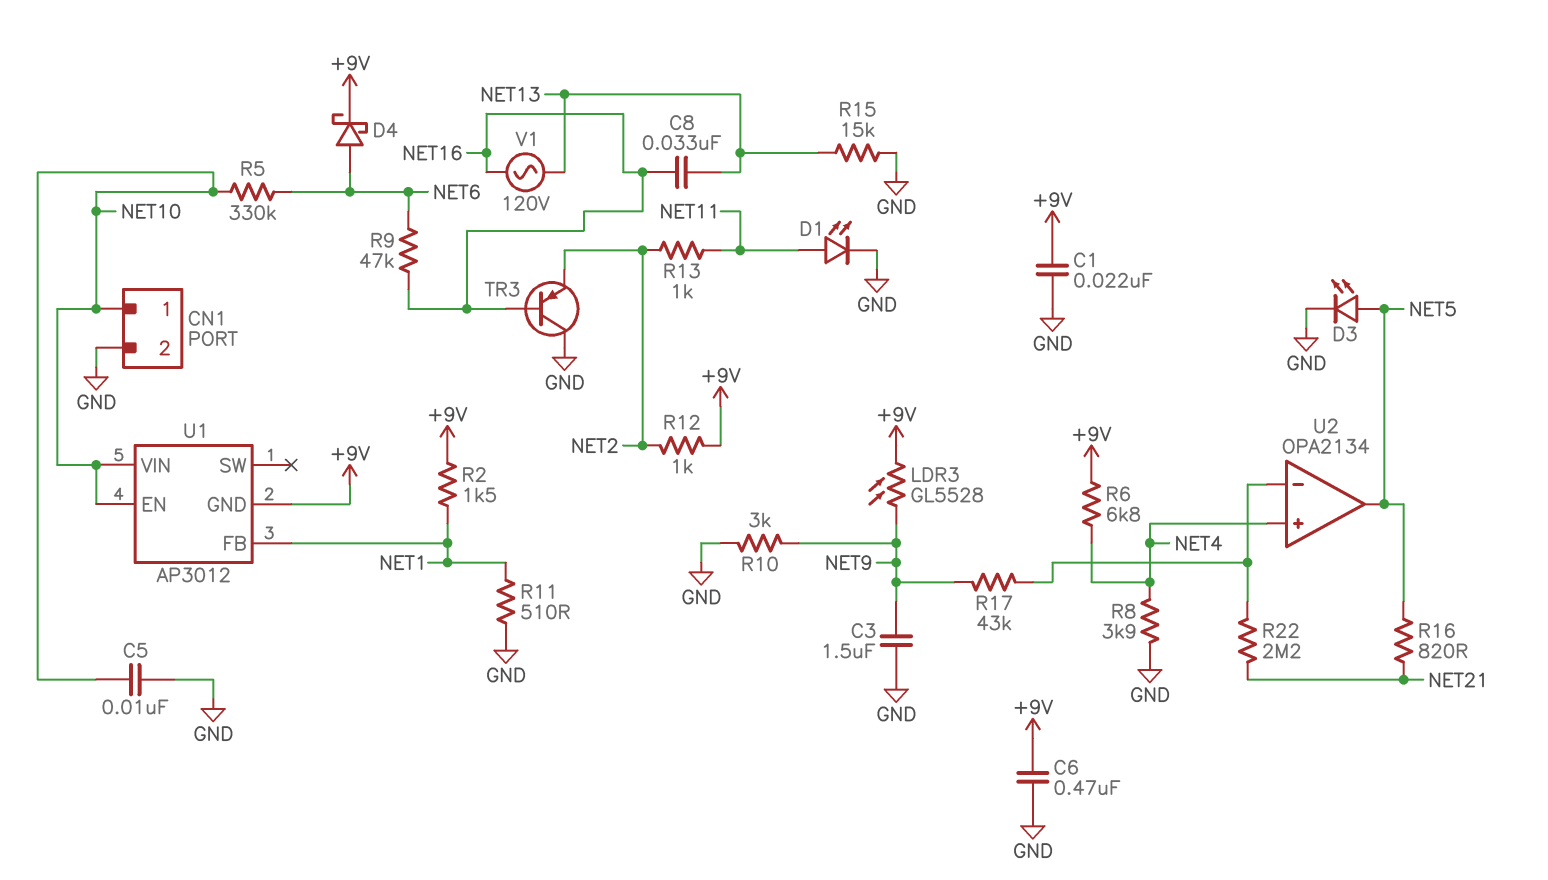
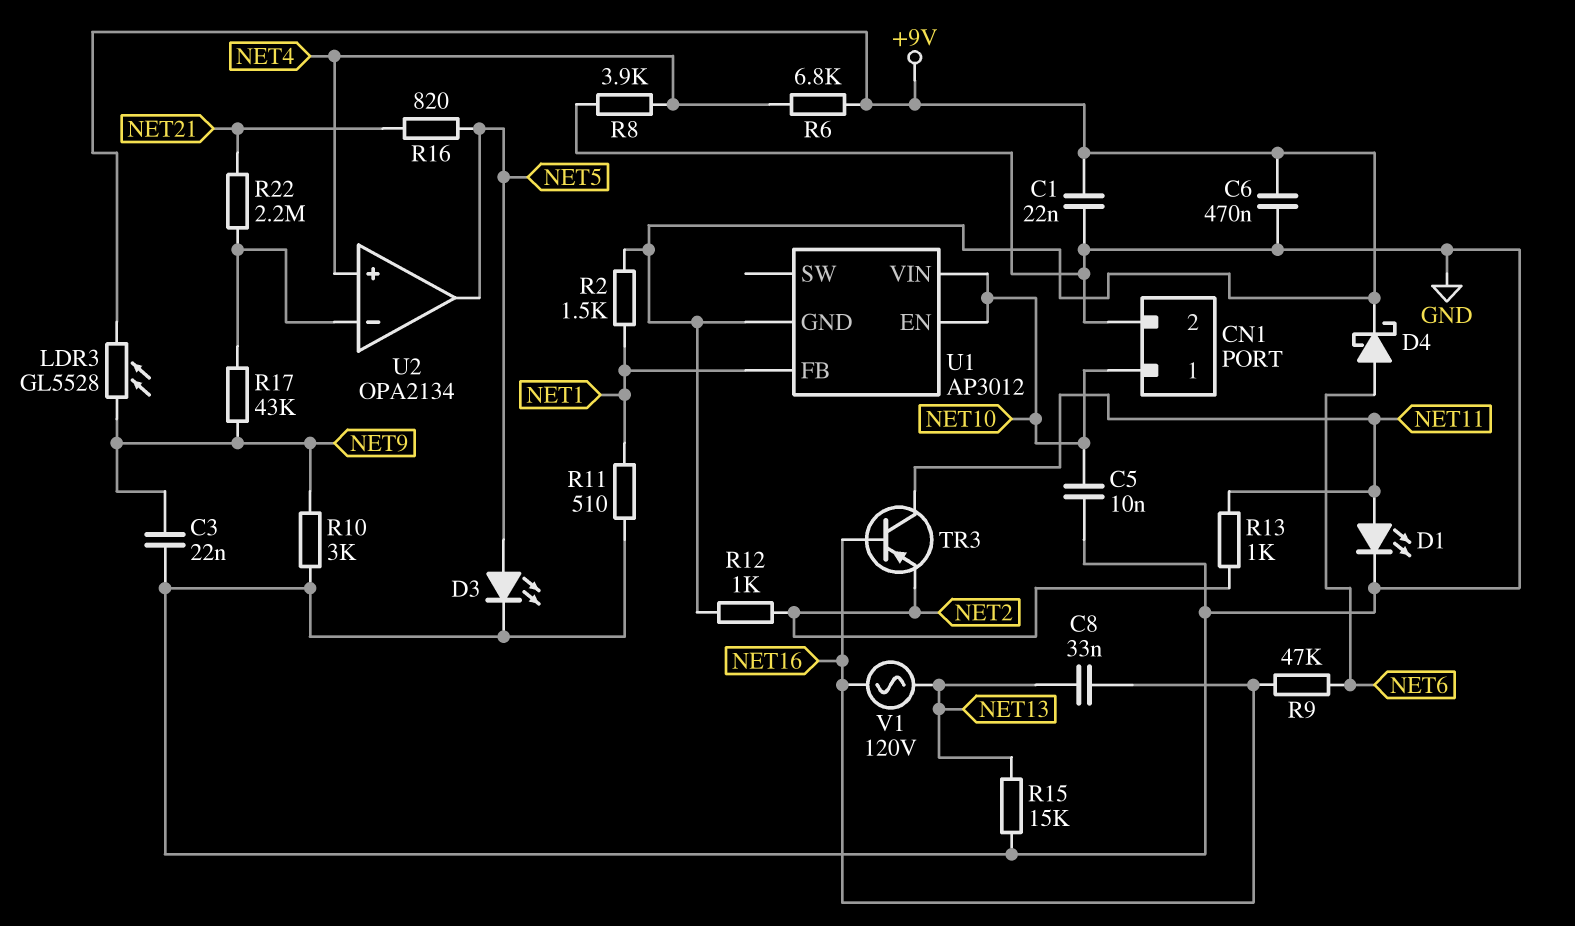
C3: 1.5uF (GND, NET9) -> 22nF (GND, NET9)
R5: 330k (NET6, NET10) -> none
TR3: PNP (B NET16, C GND, E NET2) -> PNP (B NET16, C NET11, E NET2)

